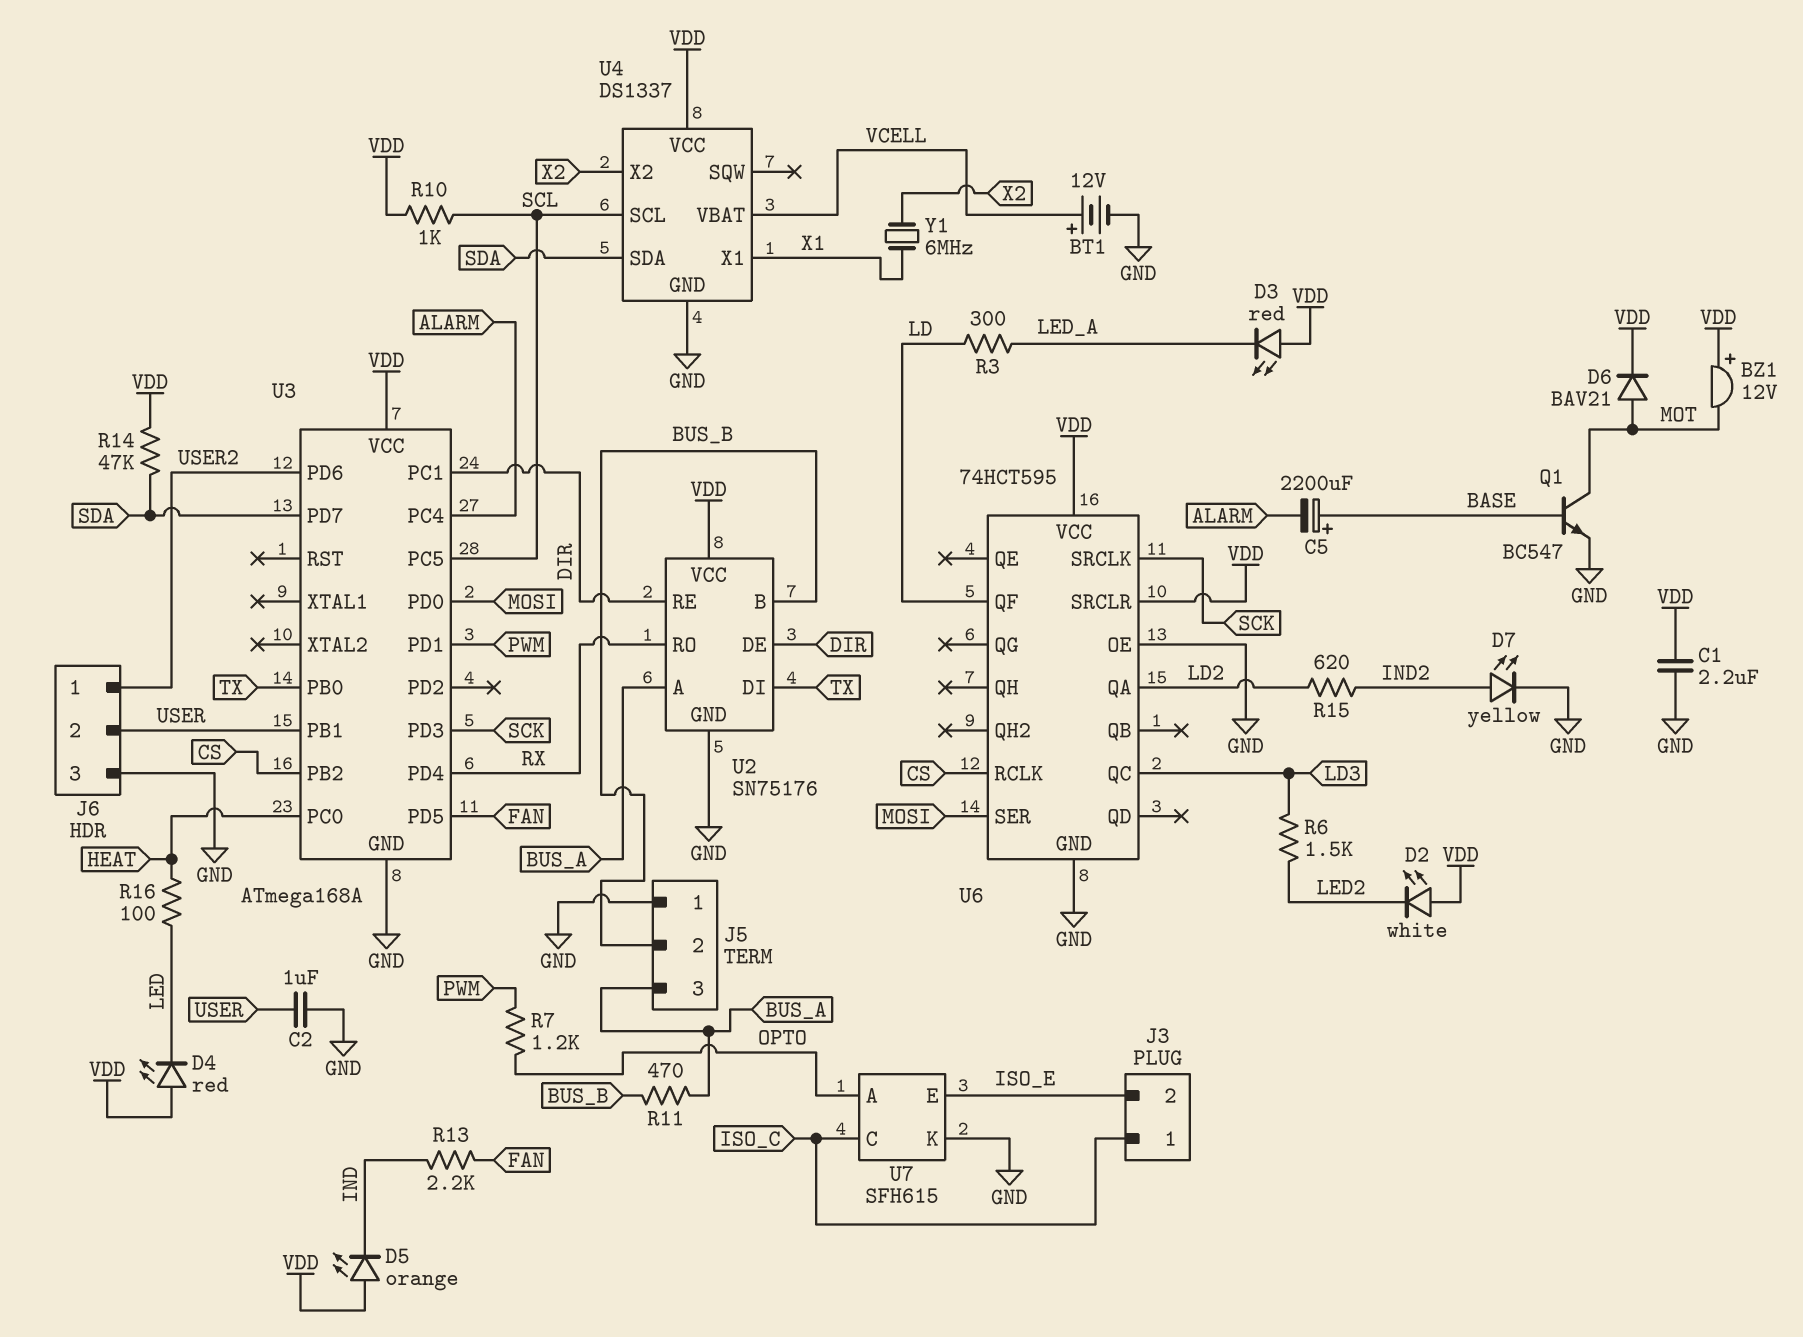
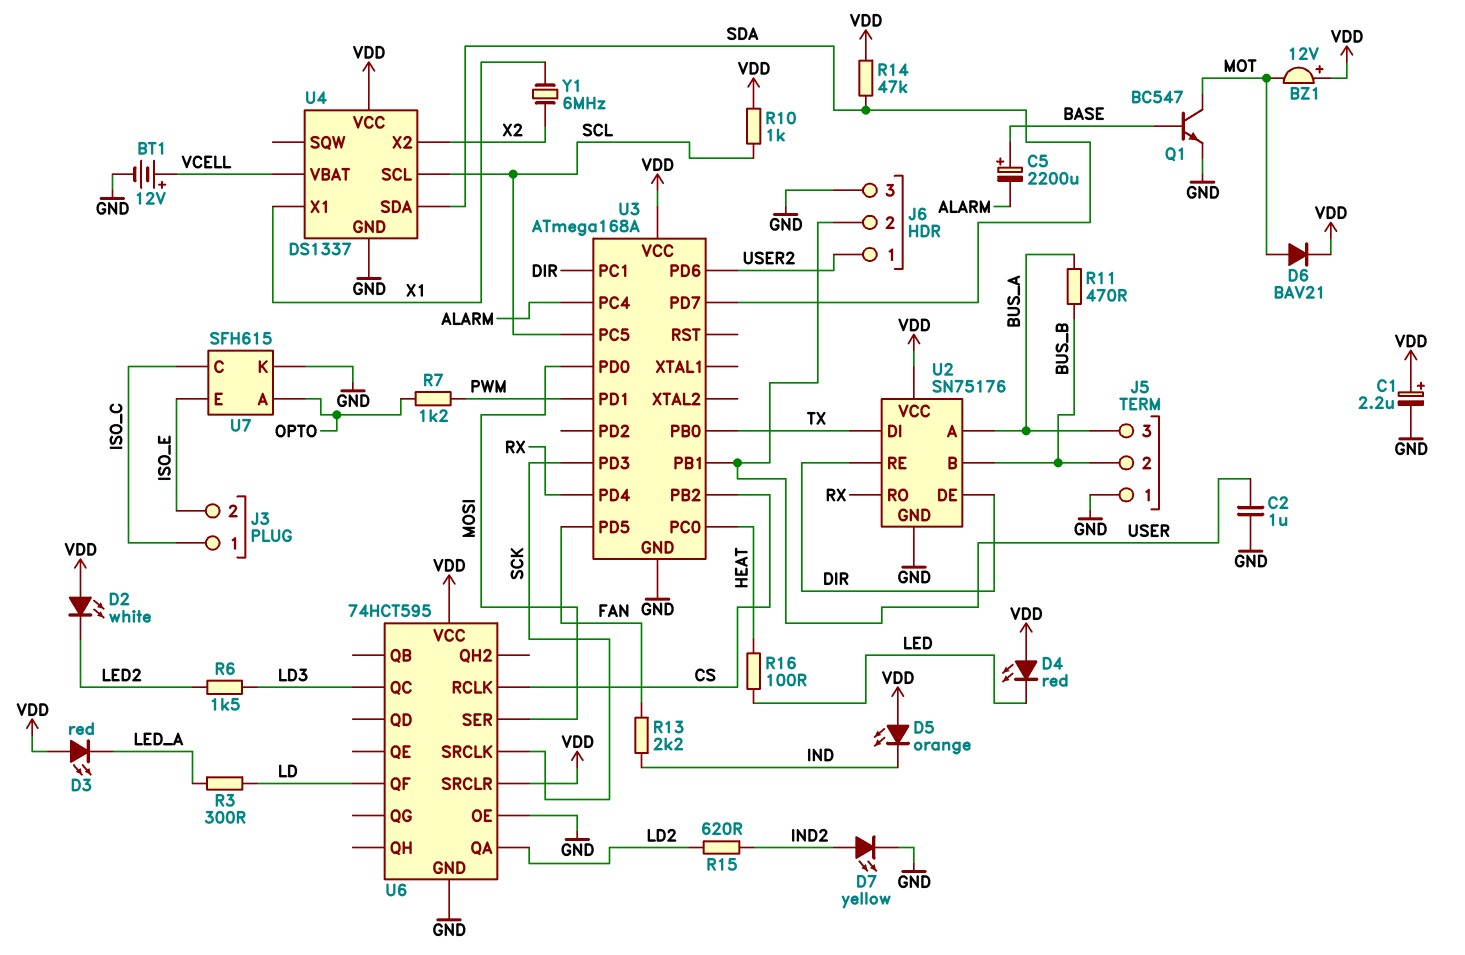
C1: 2.2uF (GND, VDD) -> 2.2uF (plus VDD, minus GND)

